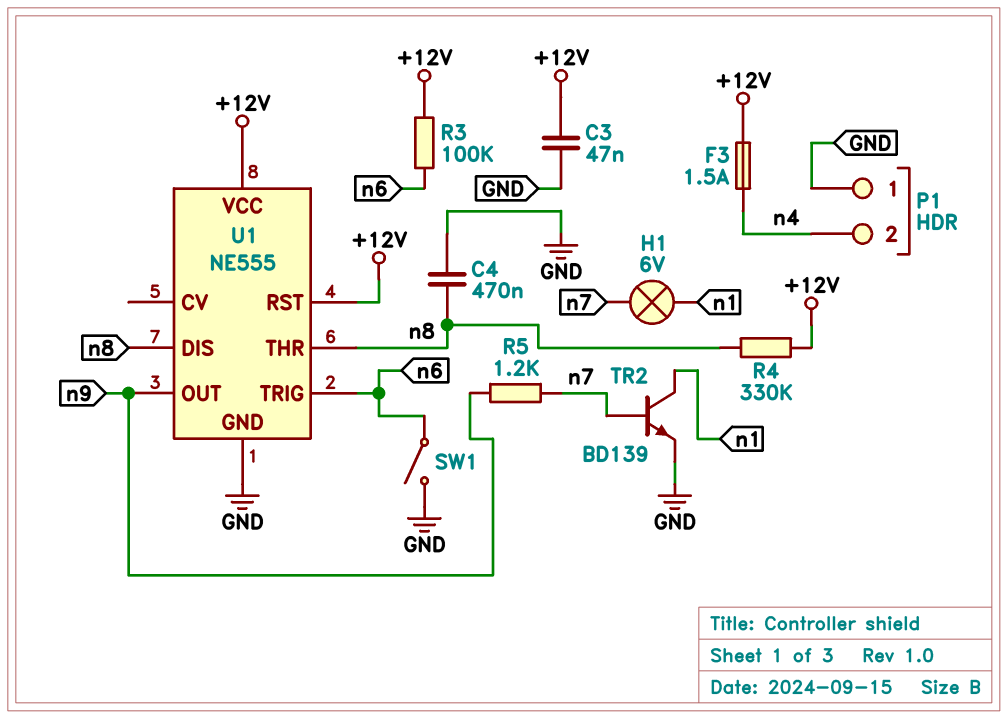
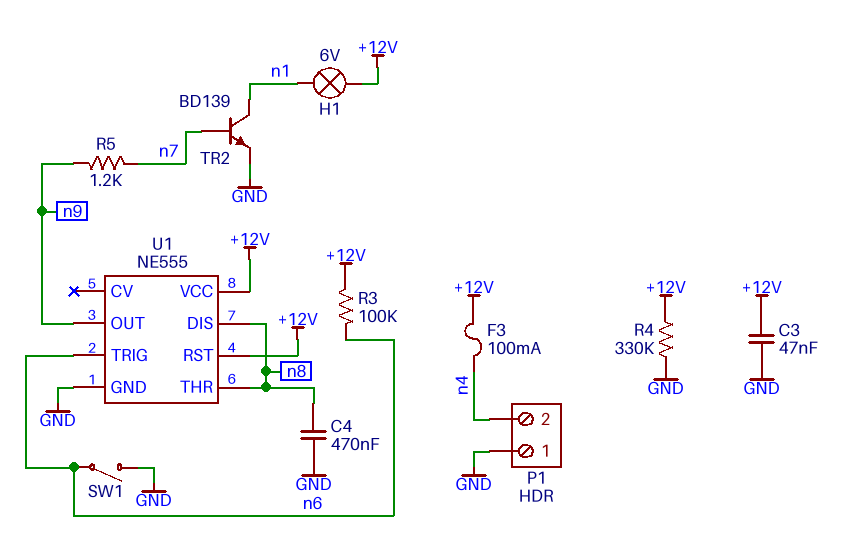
F3: 1.5A (+12V, n4) -> 100mA (+12V, n4)
H1: lamp 6V (n1, n7) -> lamp 6V (+12V, n1)
R4: 330k (+12V, n8) -> 330k (+12V, GND)

